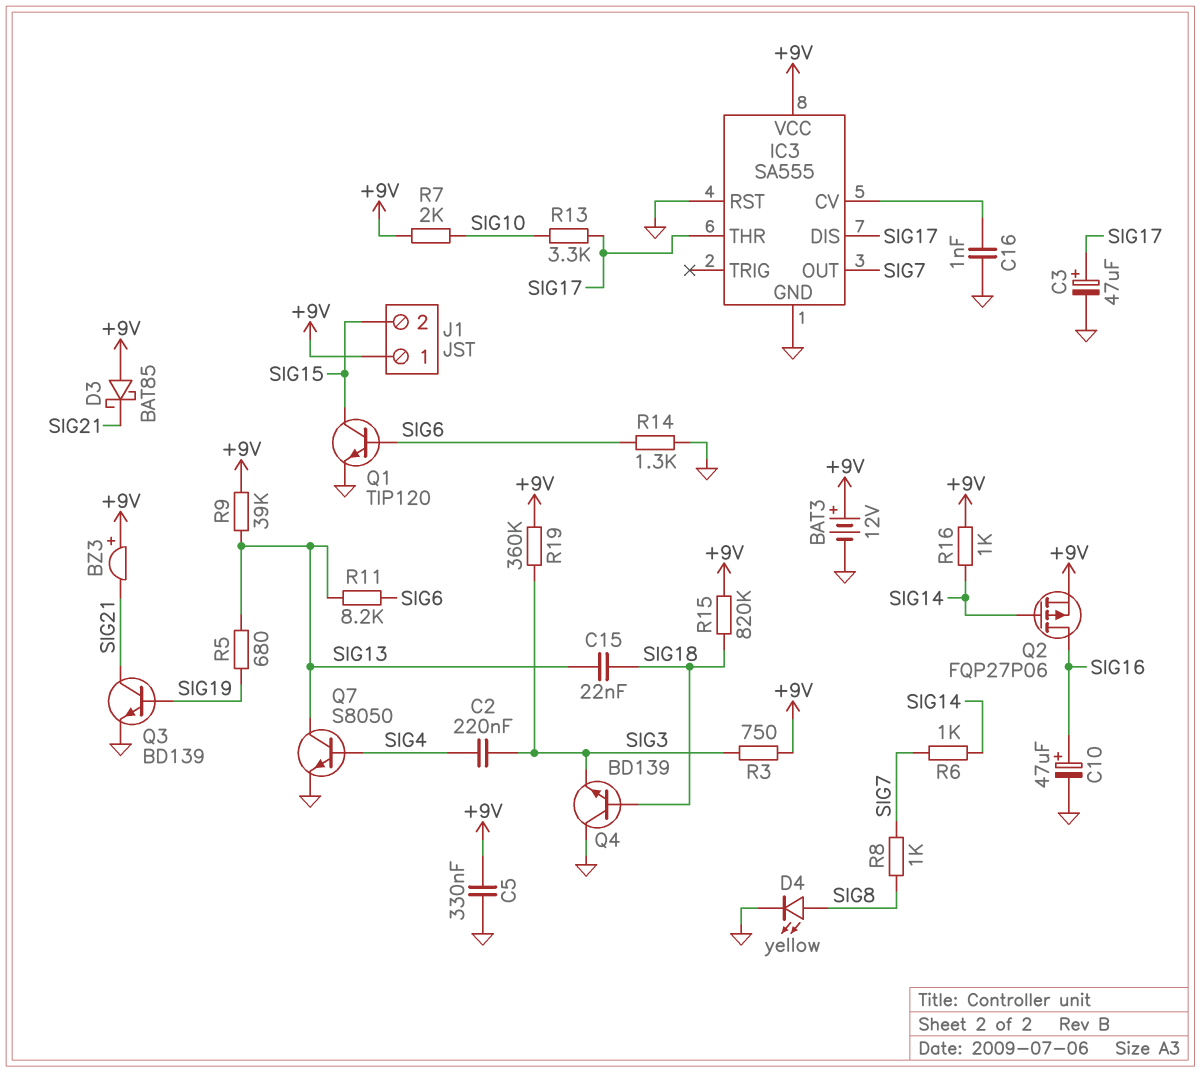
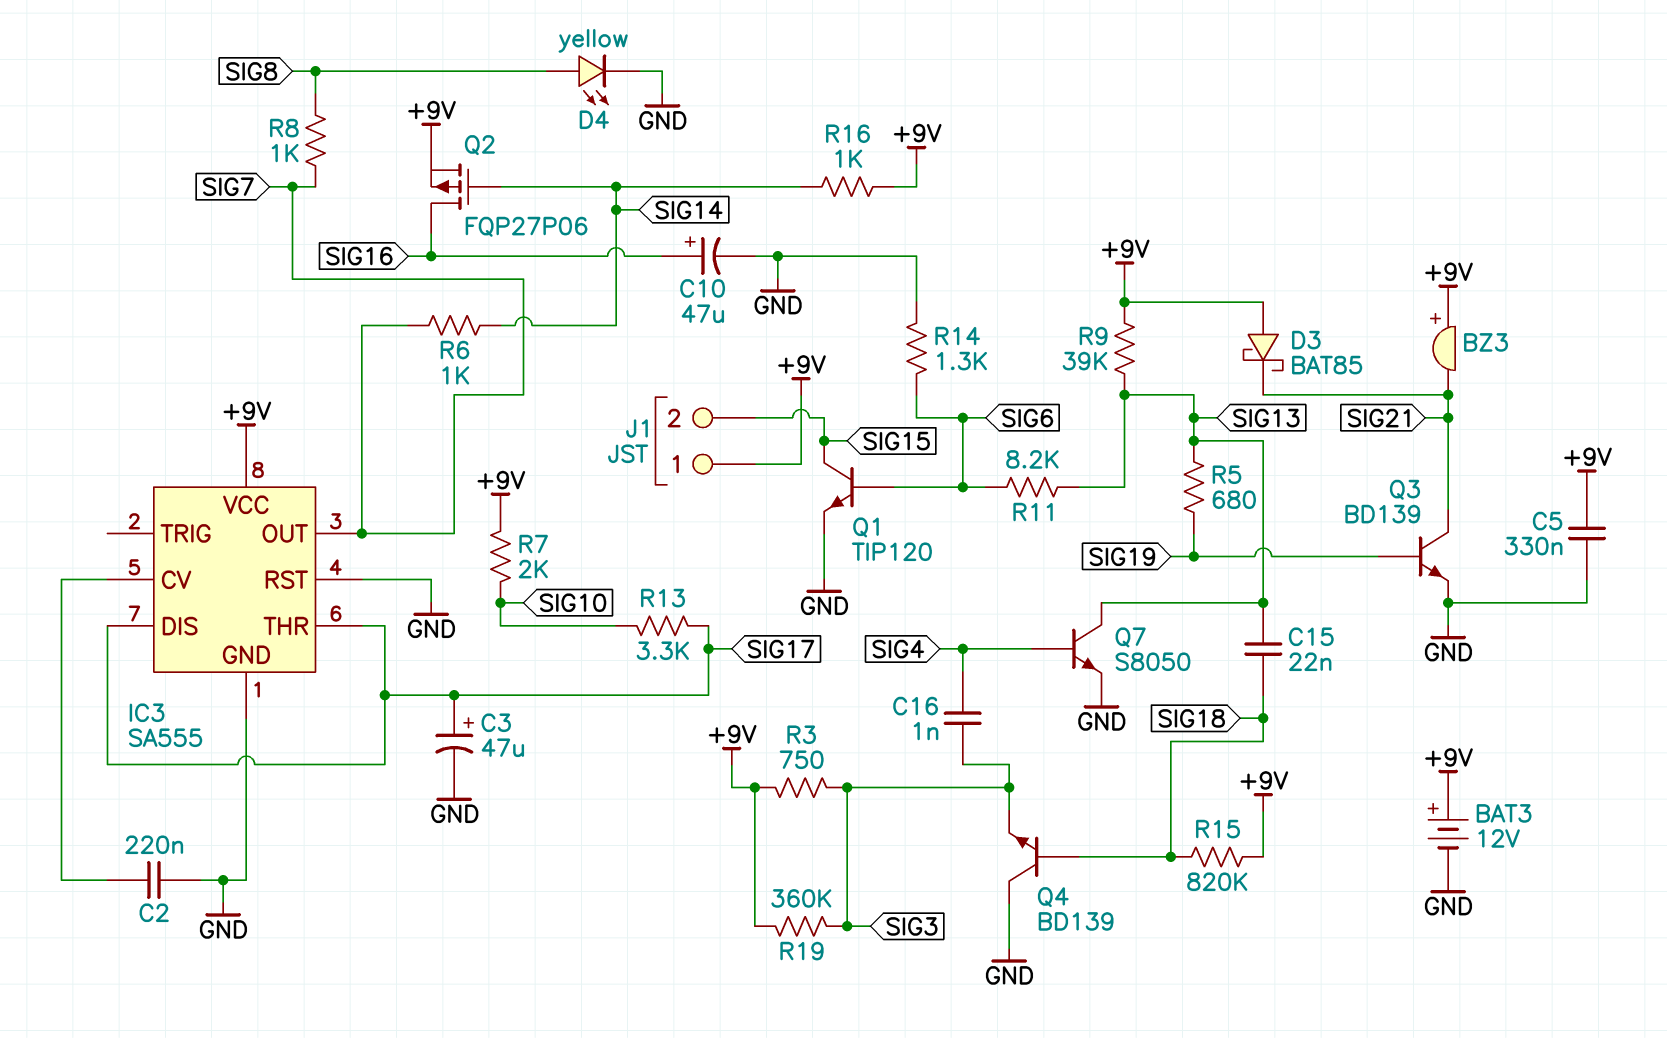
C2: 220nF (SIG3, SIG4) -> 220nF (GND, IC3/CV)
C16: 1nF (GND, IC3/CV) -> 1nF (SIG3, SIG4)

